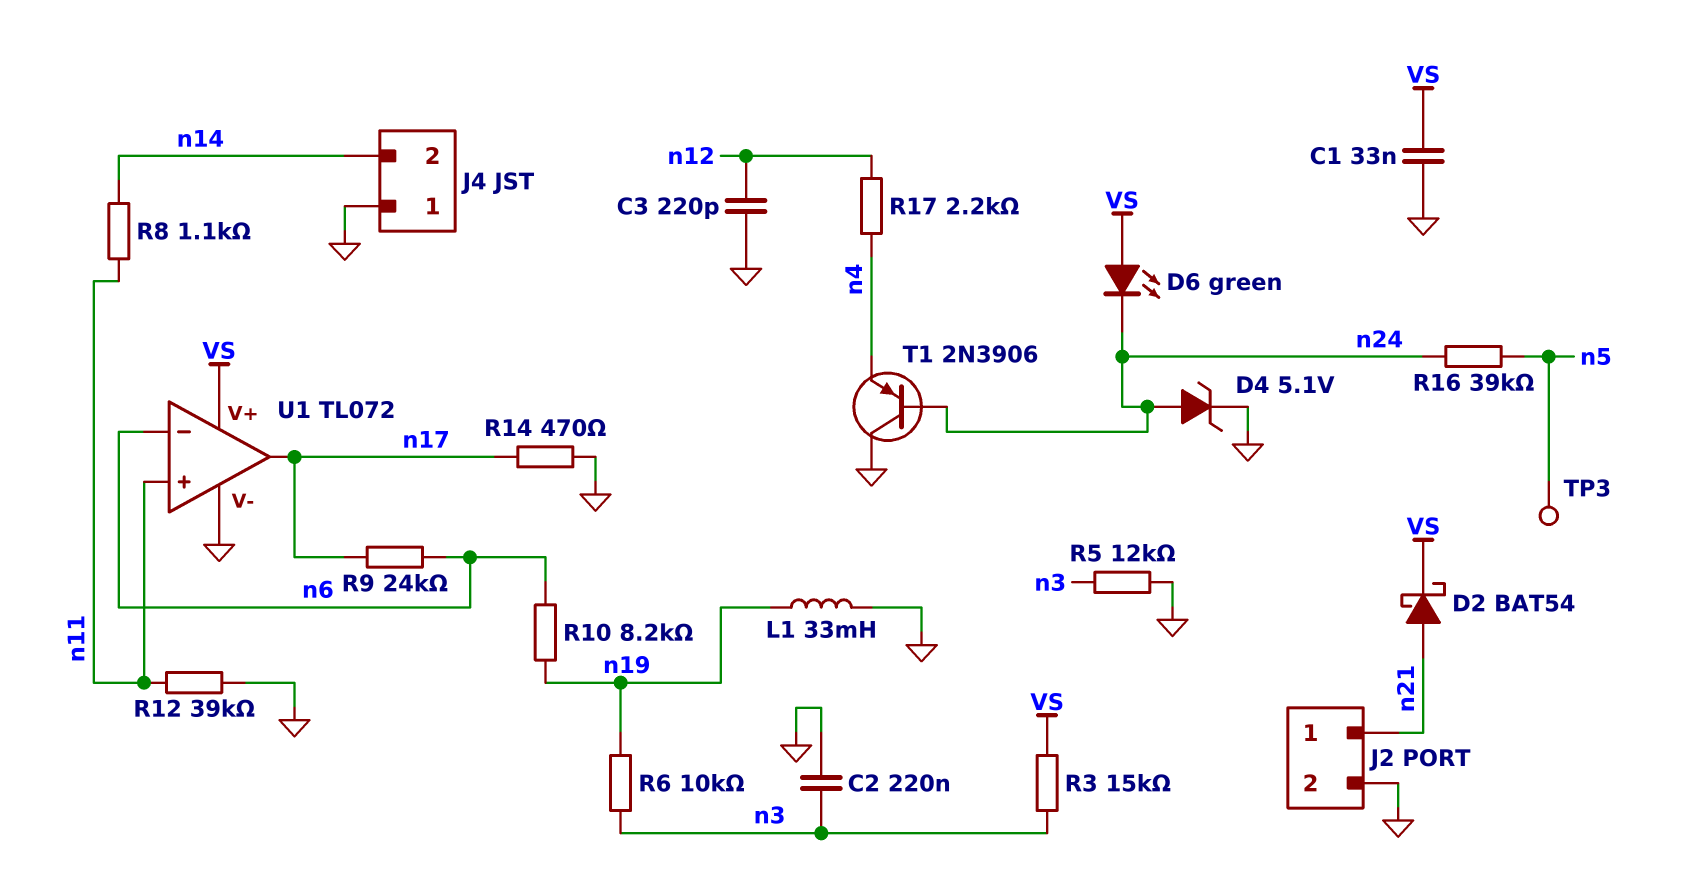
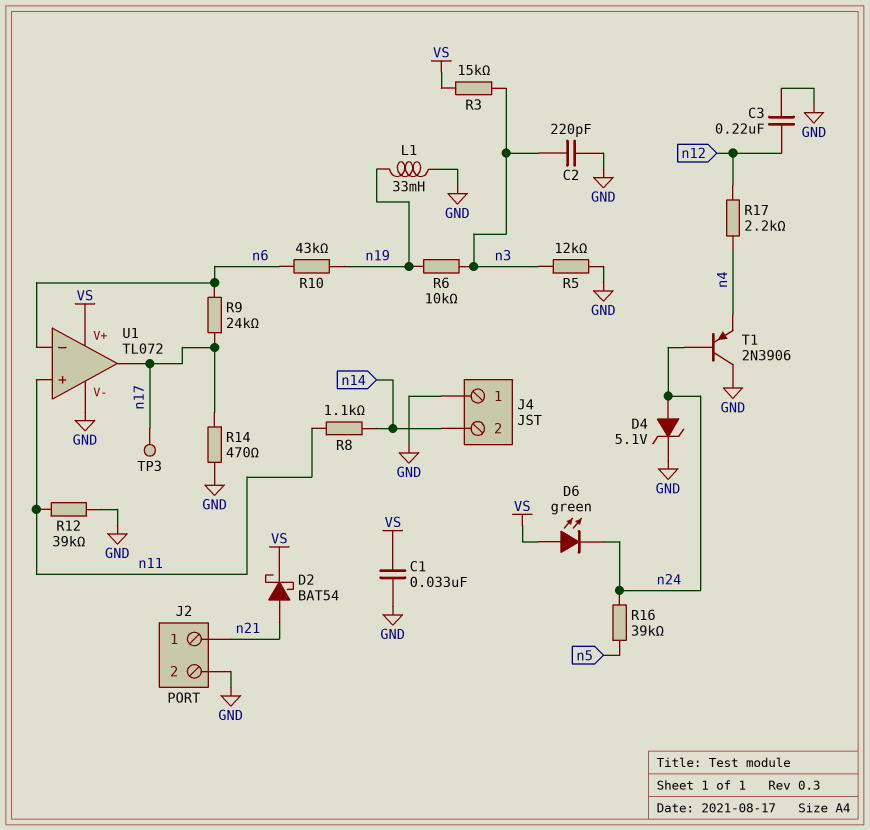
C2: 220nF (GND, n3) -> 220pF (GND, n3)
C3: 220pF (GND, n12) -> 220nF (GND, n12)
R10: 8.2k (n6, n19) -> 43k (n6, n19)
TP3: test point (n5) -> test point (n17)

